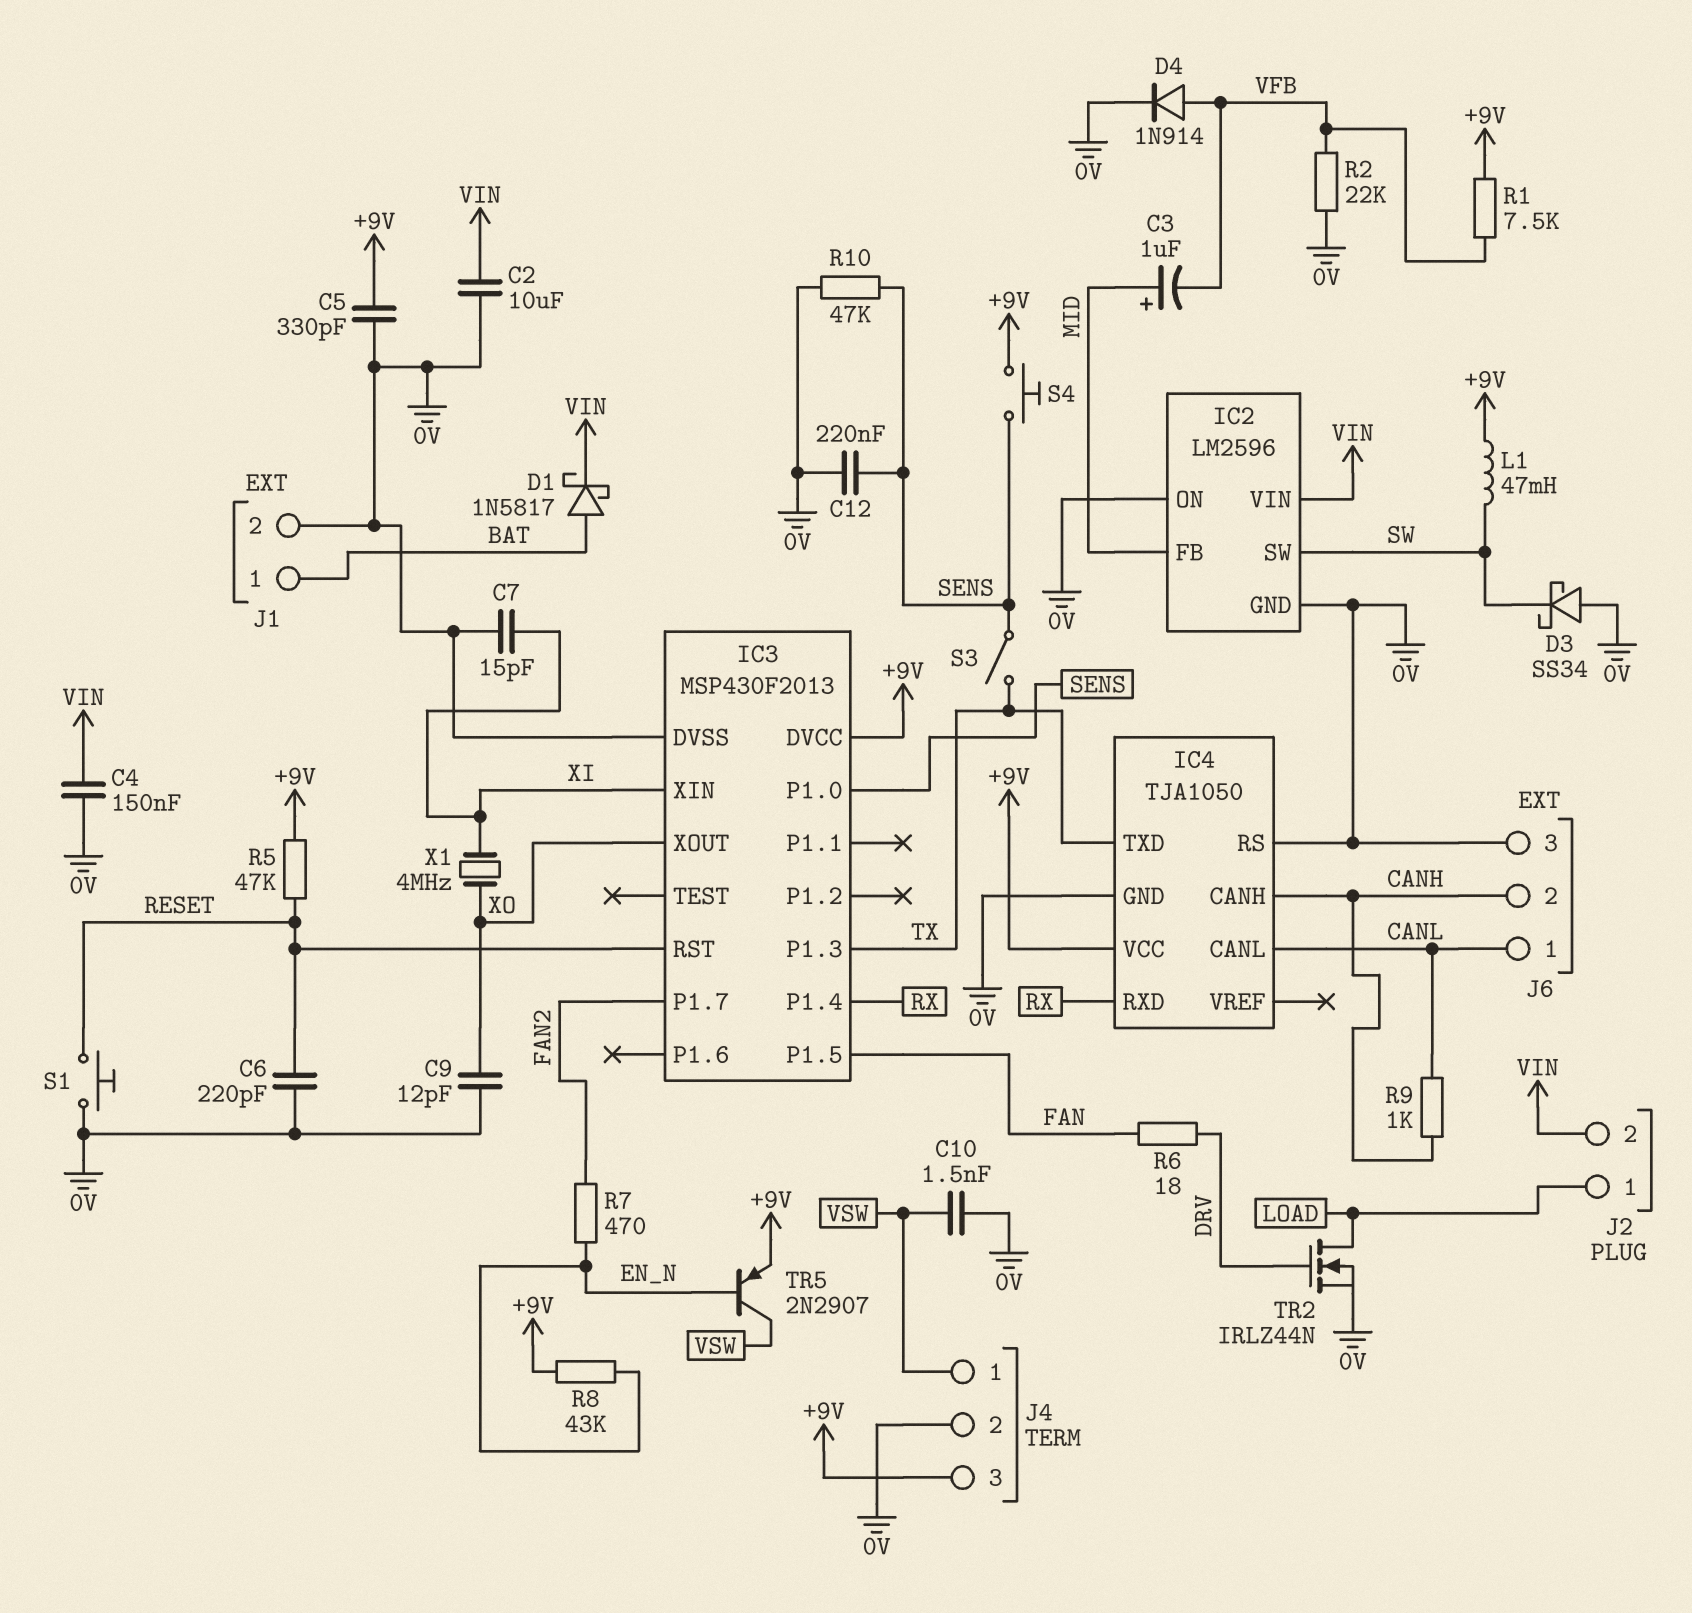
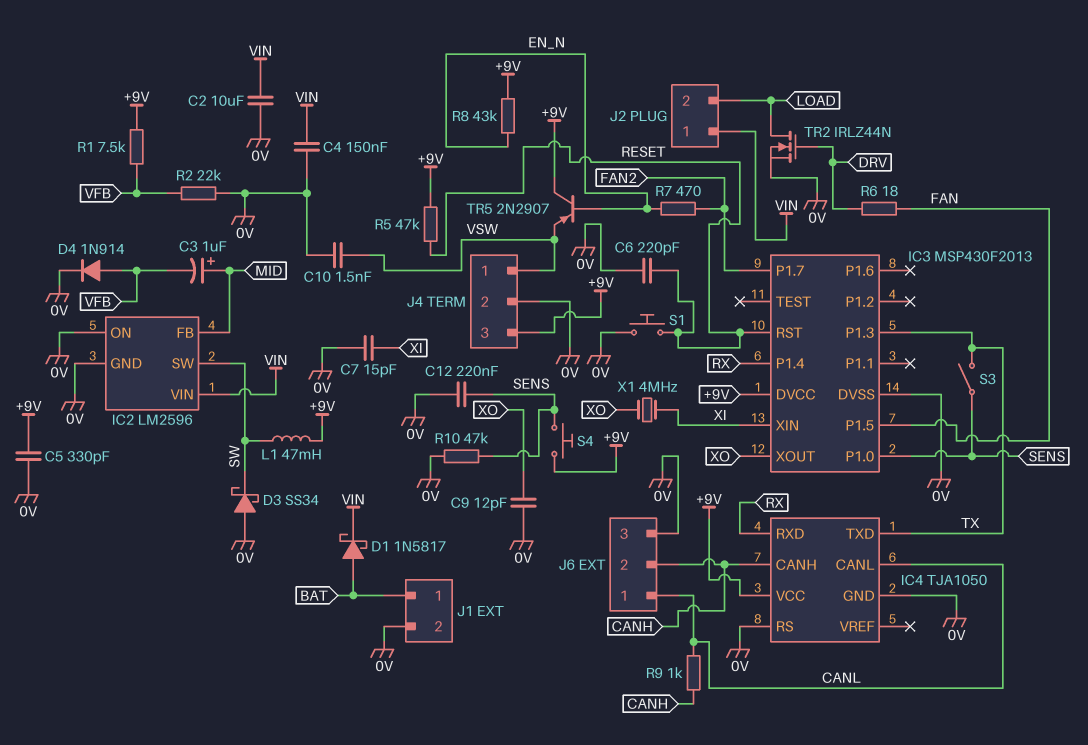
J2 pin 1: LOAD -> VIN
J2 pin 2: VIN -> LOAD
TR5: PNP 2N2907 (B EN_N, C VSW, E +9V) -> PNP 2N2907 (B EN_N, C +9V, E VSW)

